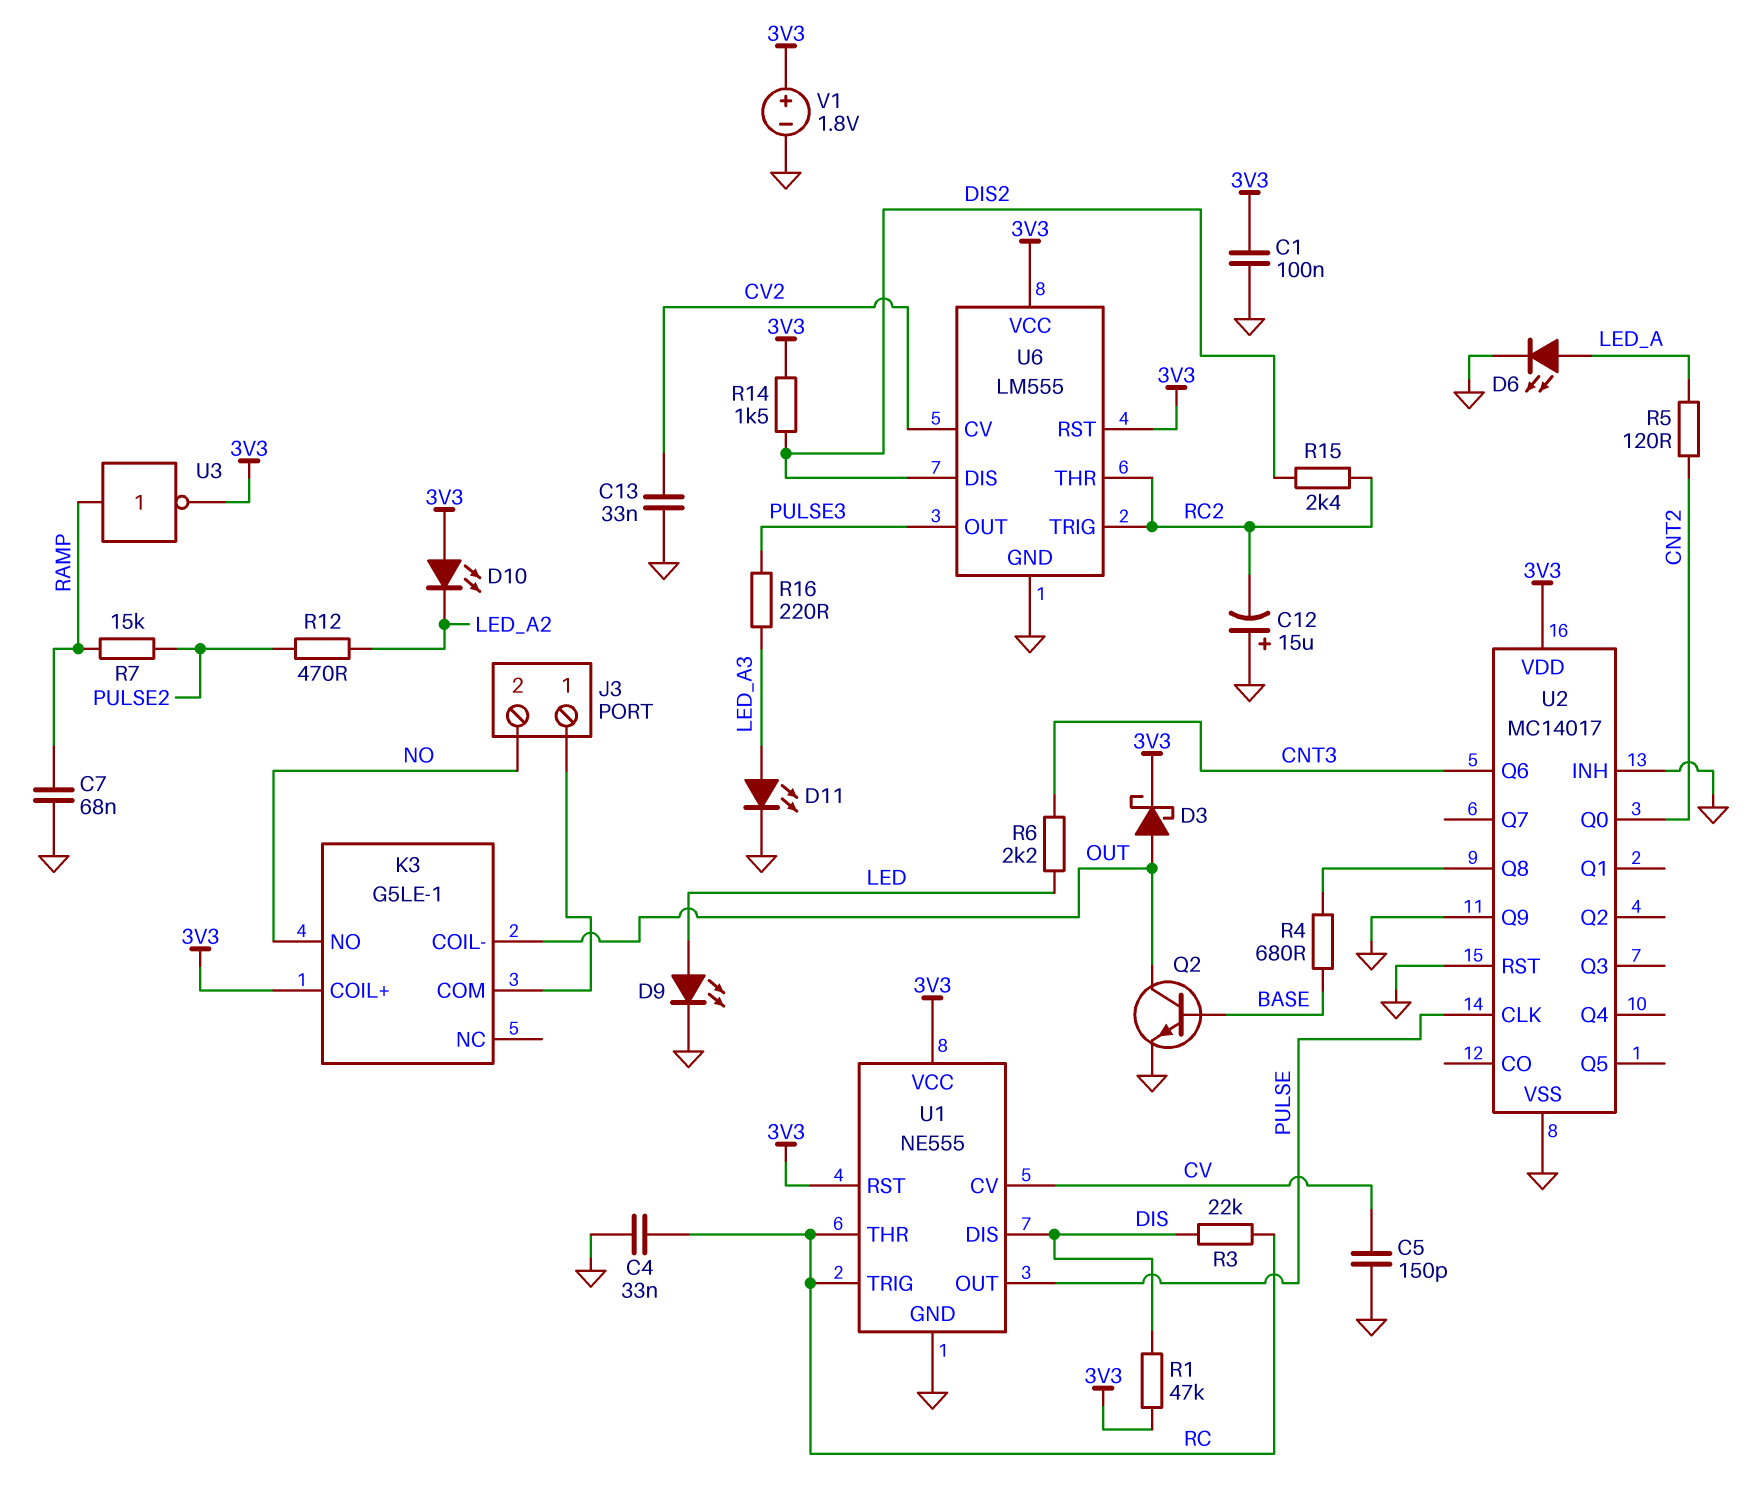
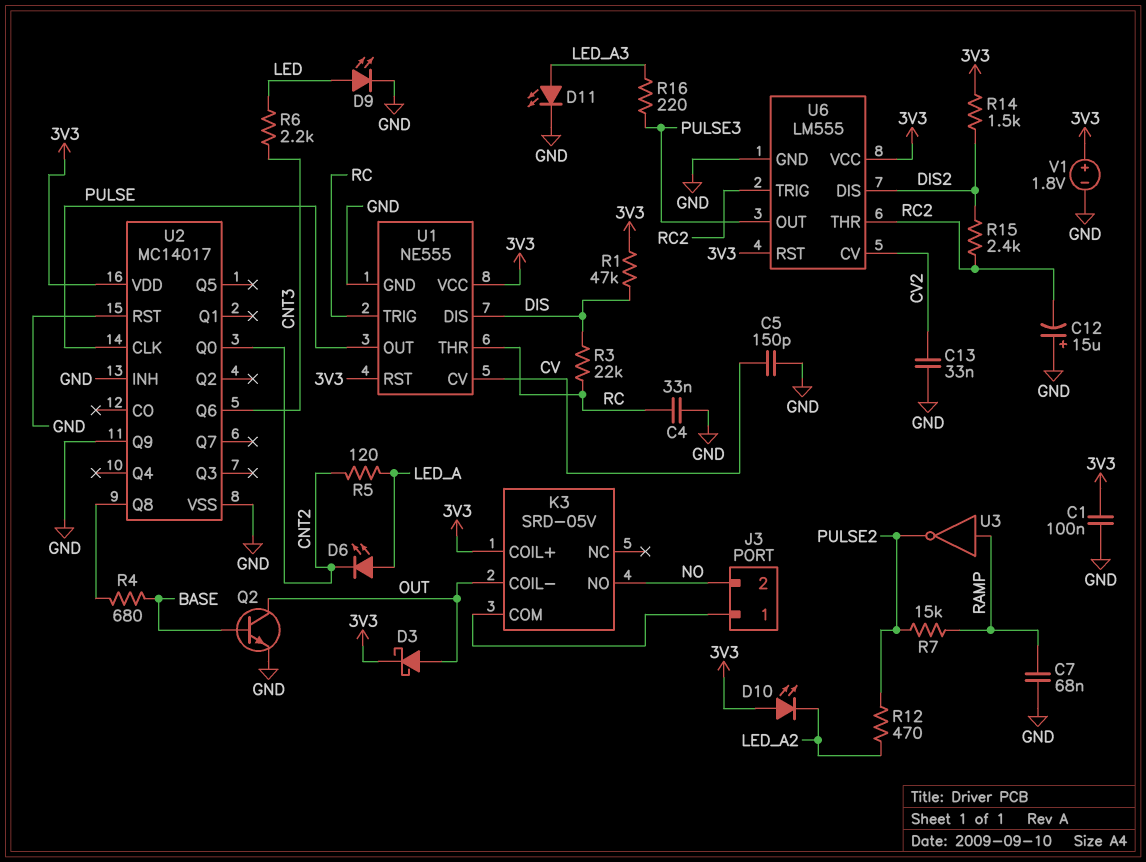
D6: LED (A LED_A, K GND) -> LED (A LED_A, K CNT2)
K3: G5LE-1 -> SRD-05V
U3: NOT (in RAMP, out 3V3) -> NOT (in RAMP, out PULSE2)

